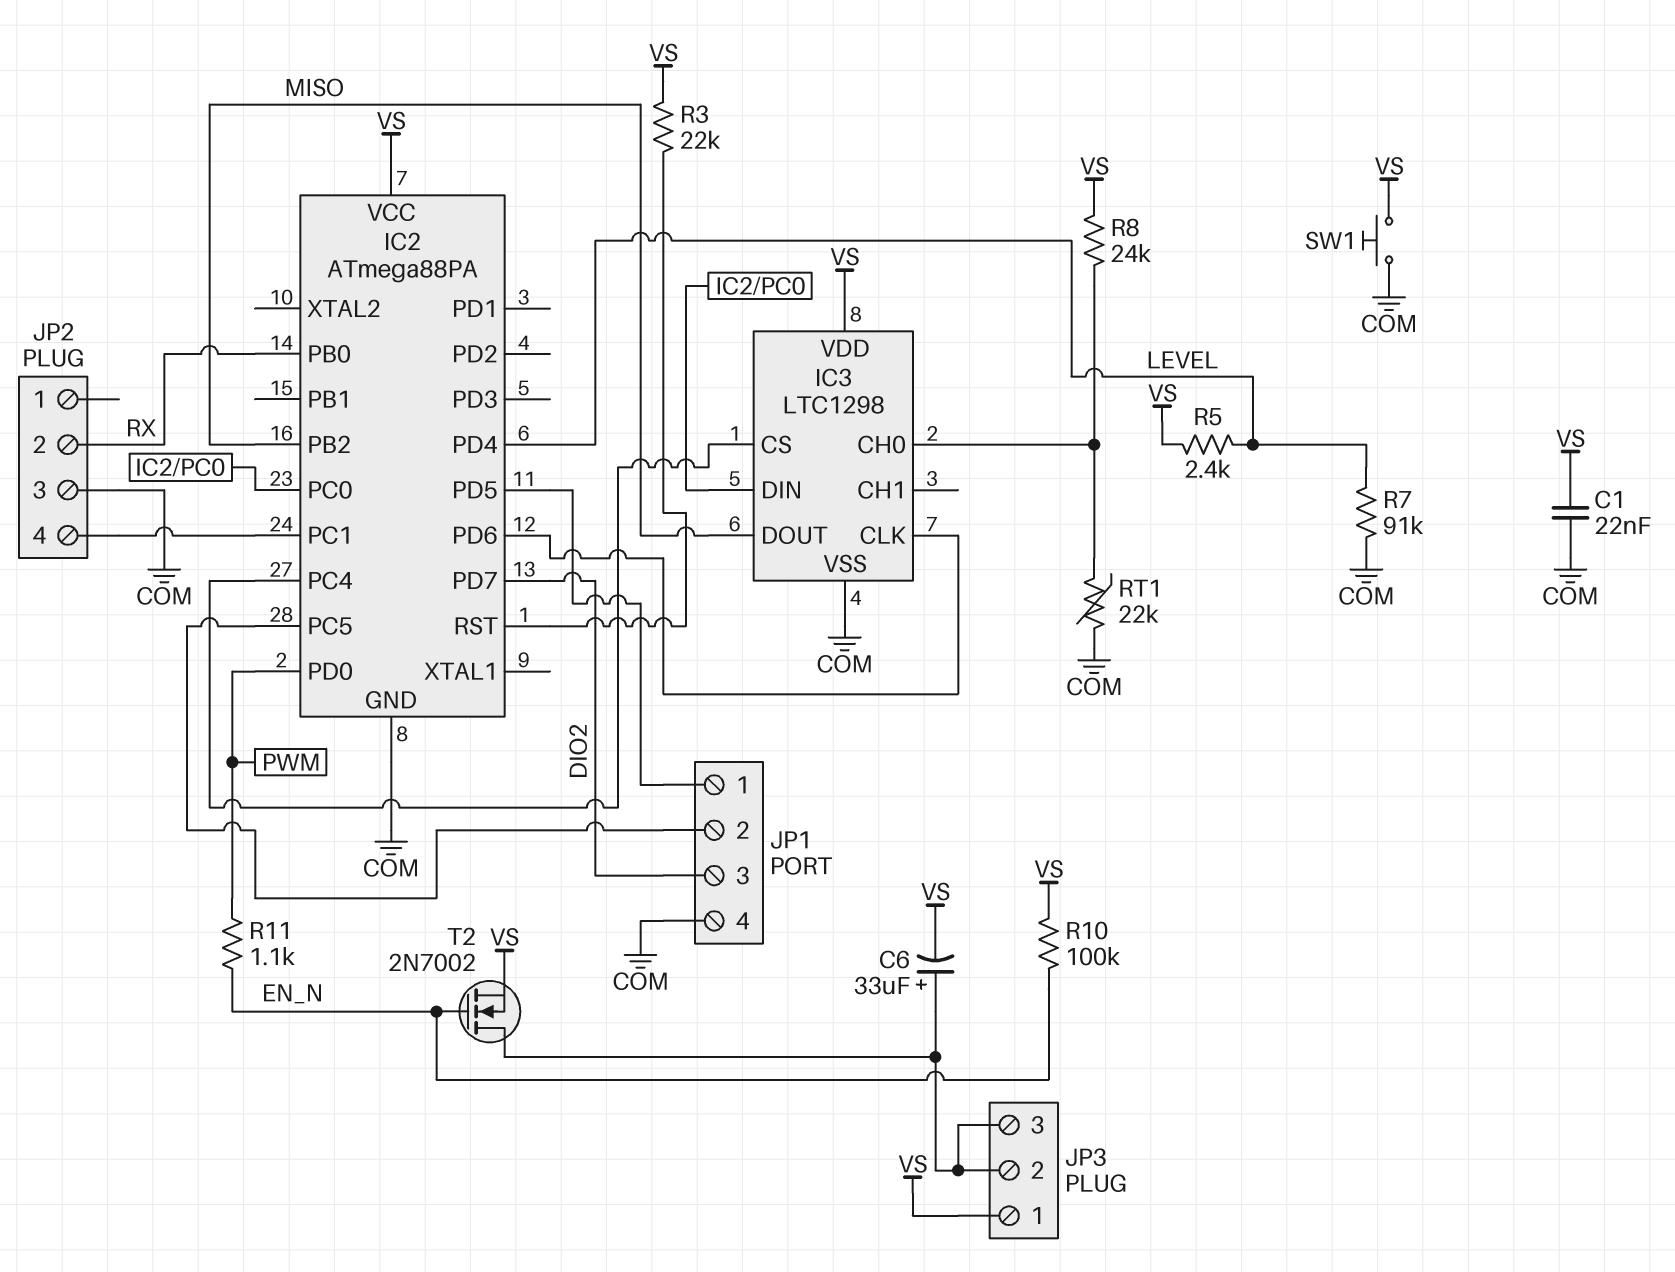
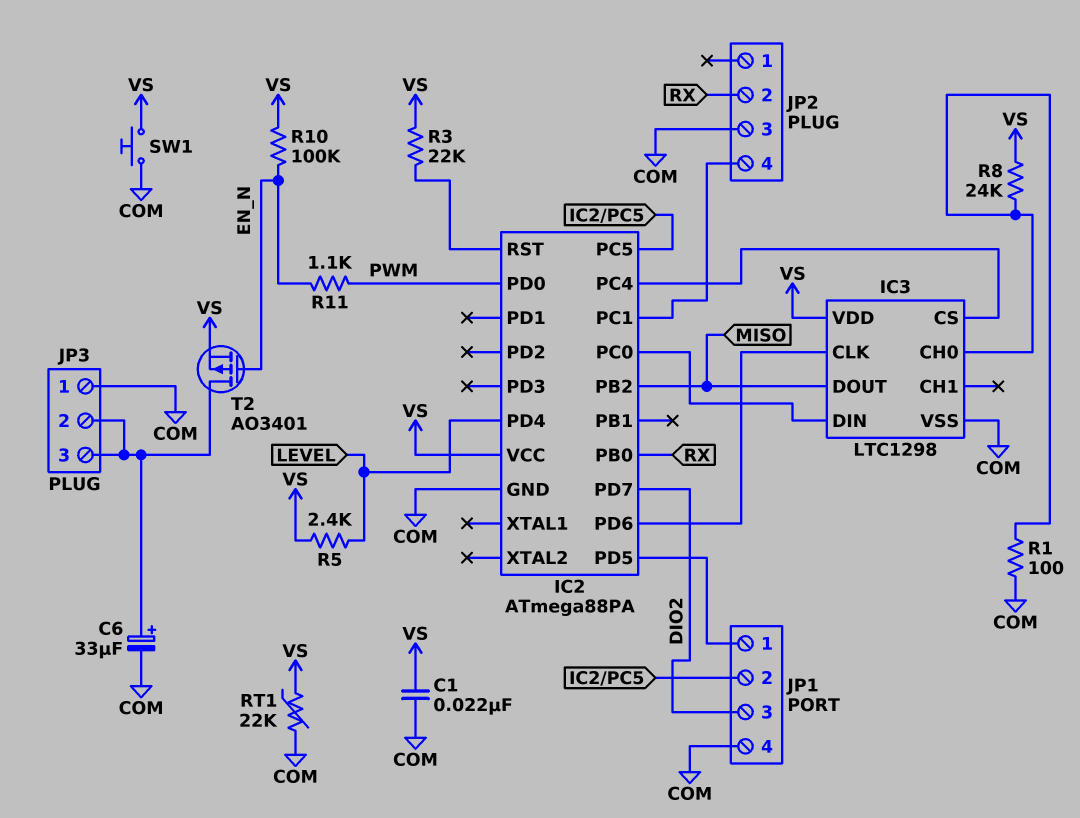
C6: 33uF (plus JP3/2, minus VS) -> 33uF (plus JP3/2, minus COM)
JP3 pin 1: VS -> COM
R1: none -> 100 (COM, IC3/CH0)
R7: 91k (COM, LEVEL) -> none
RT1: 22k (COM, IC3/CH0) -> 22k (COM, VS)
T2: NMOS 2N7002 (G EN_N, D JP3/2, S VS) -> PMOS AO3401 (G EN_N, D JP3/2, S VS)

